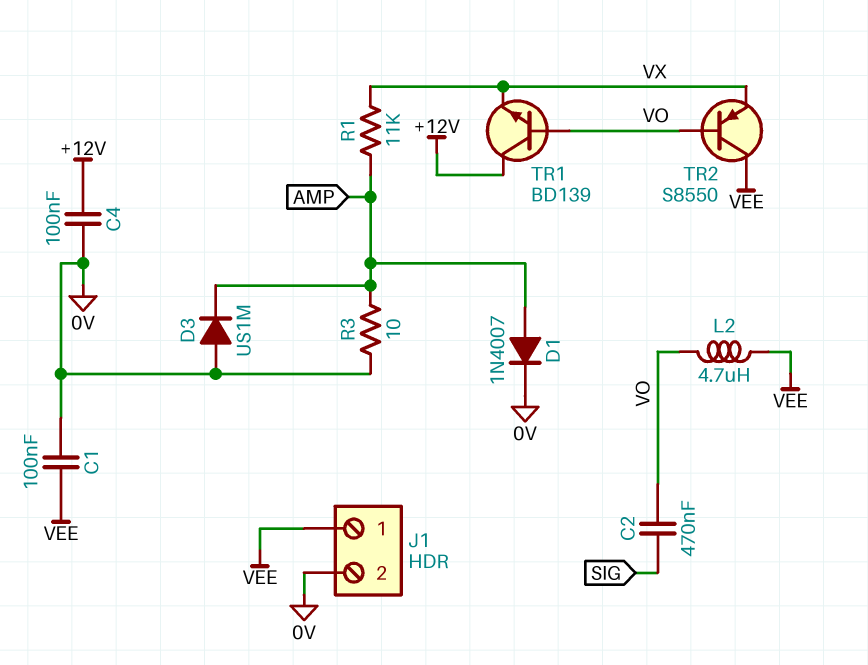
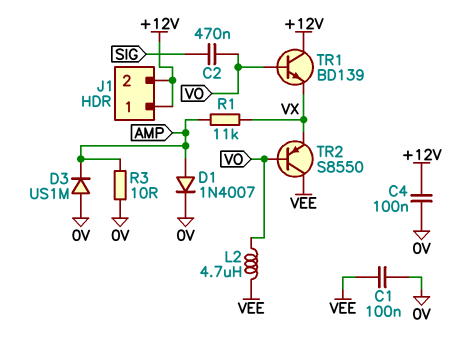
J1 pin 1: VEE -> +12V
J1 pin 2: 0V -> +12V

